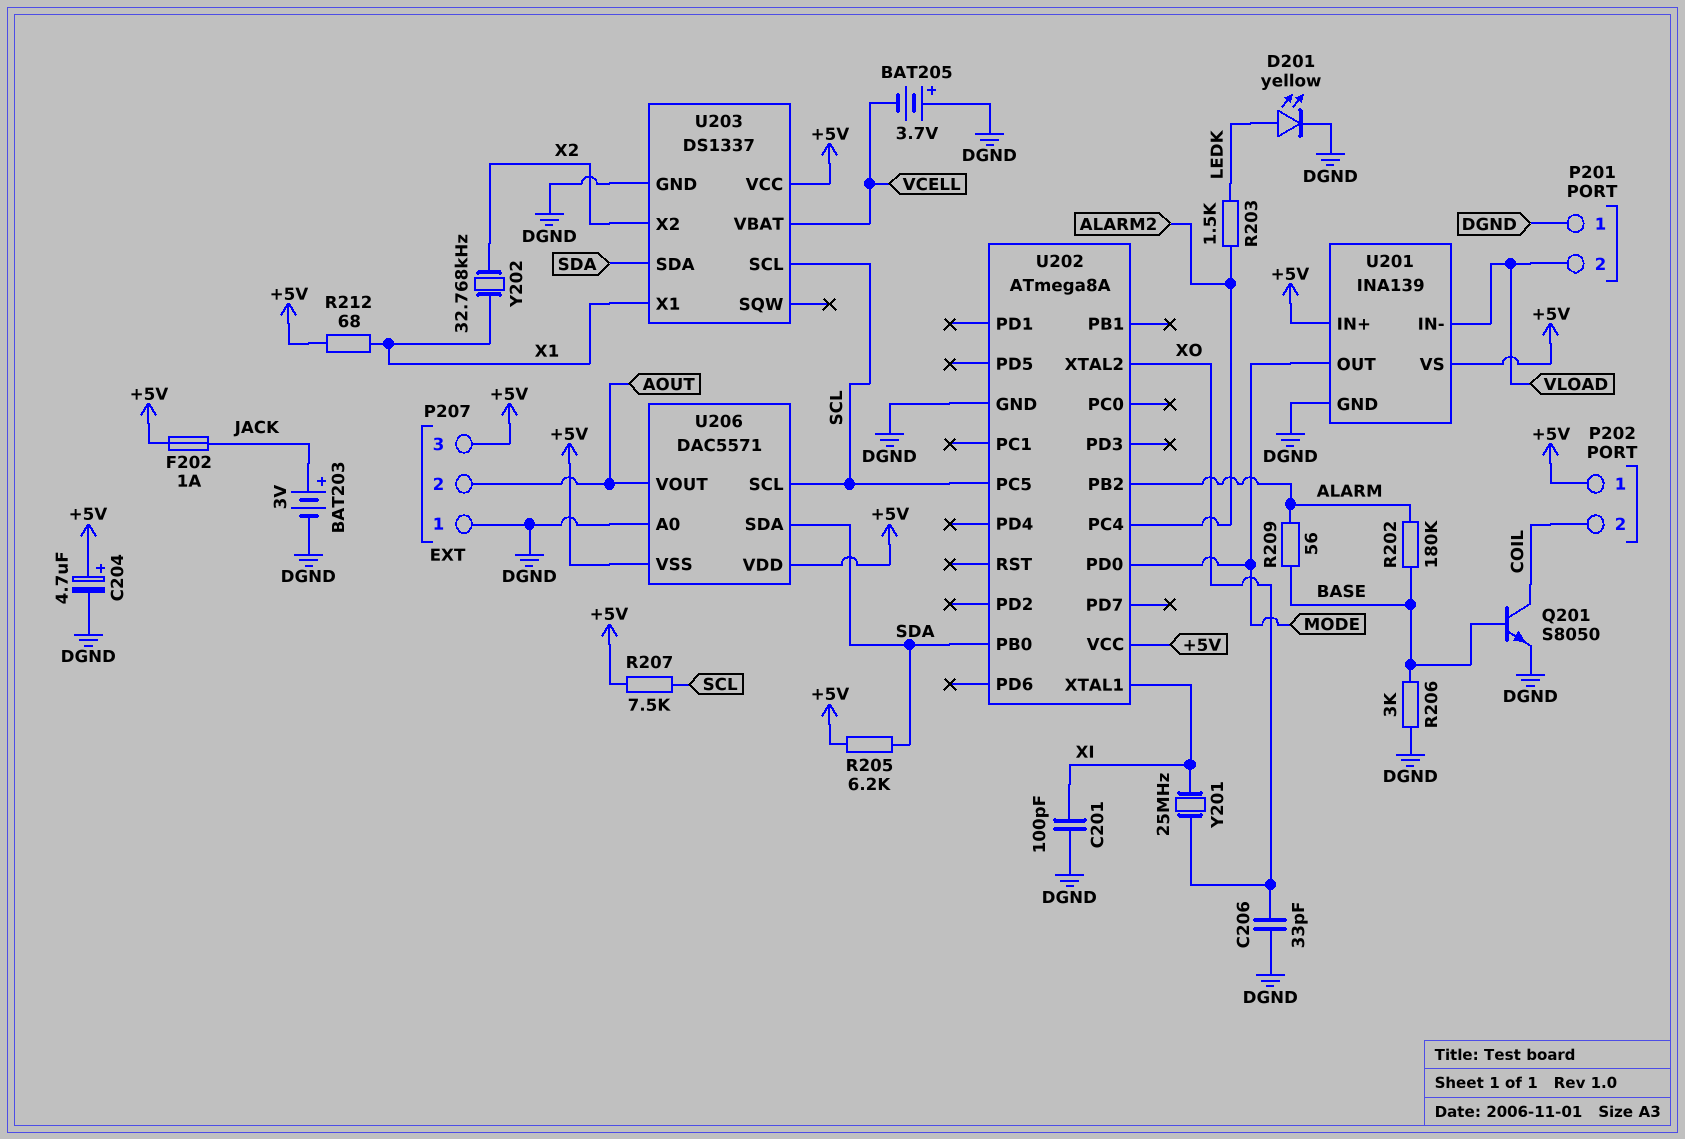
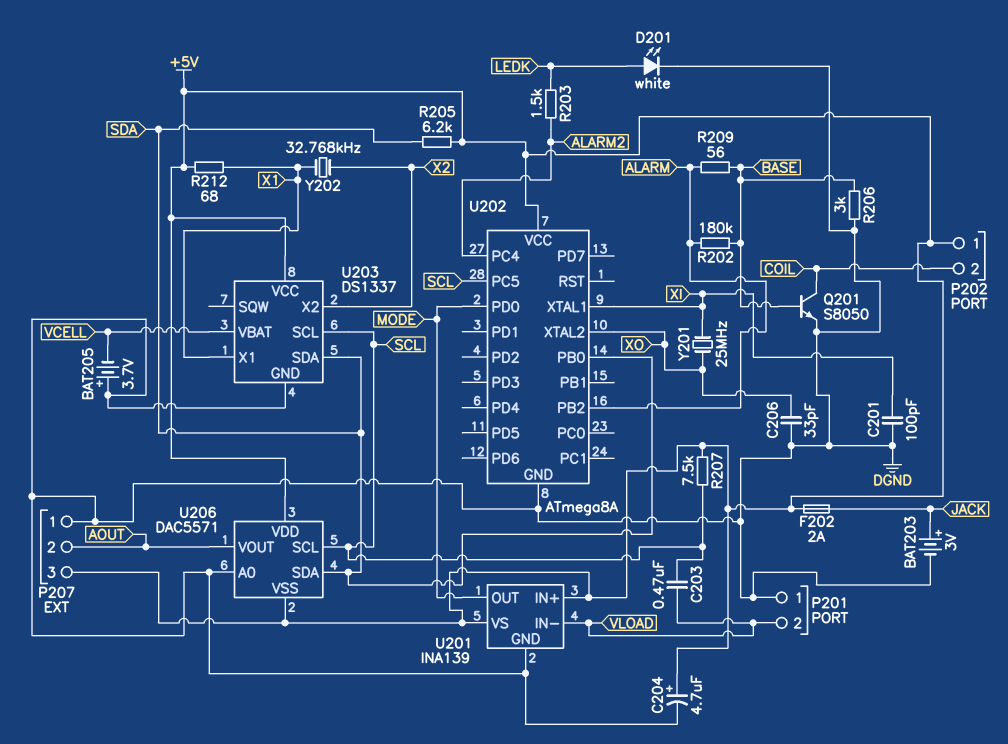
C203: none -> 470nF (SCL, VLOAD)
D201: LED yellow (A LEDK, K DGND) -> LED white (A LEDK, K DGND)
F202: 1A (+5V, JACK) -> 2A (+5V, JACK)

